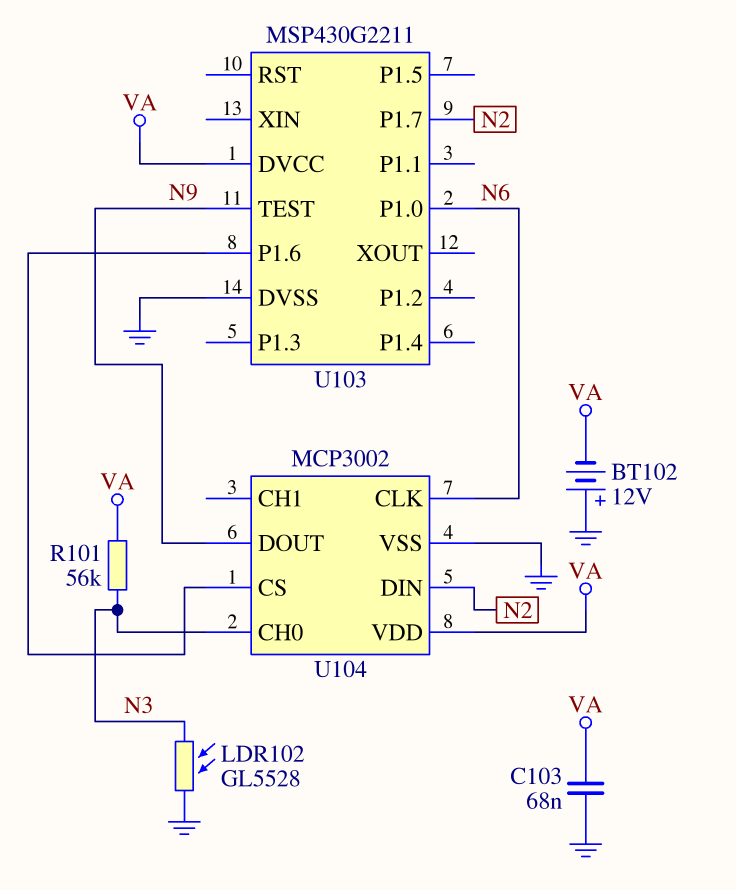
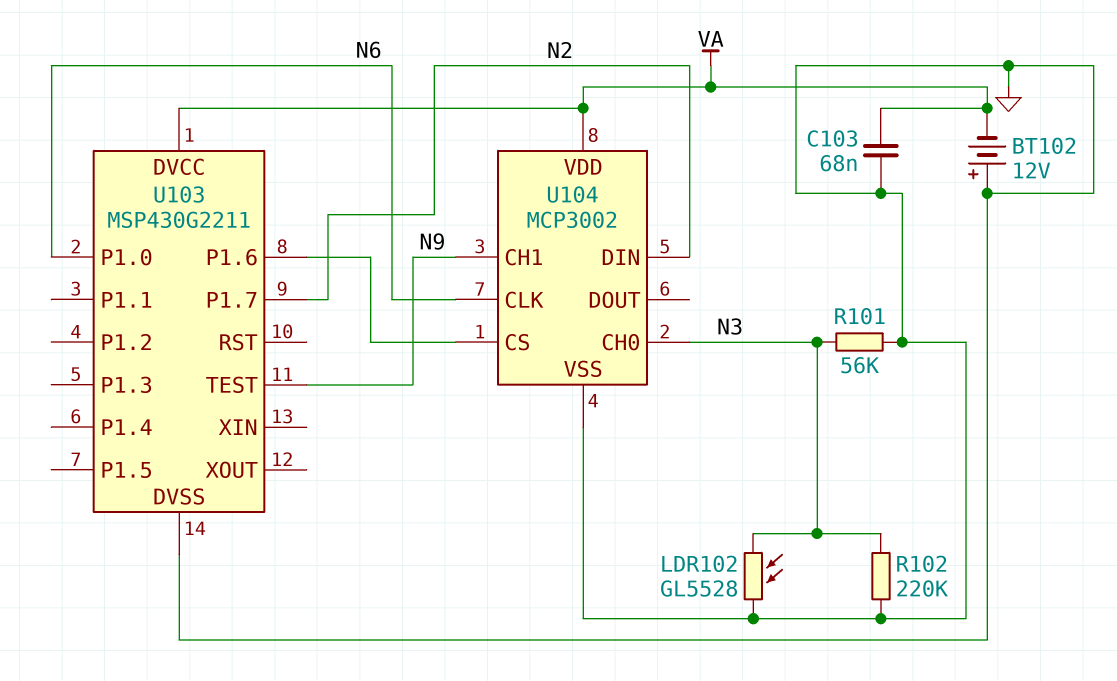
R101: 56k (N3, VA) -> 56k (GND, N3)
R102: none -> 220k (GND, N3)
U104 pin CH1: none -> N9
U104 pin DOUT: N9 -> none

